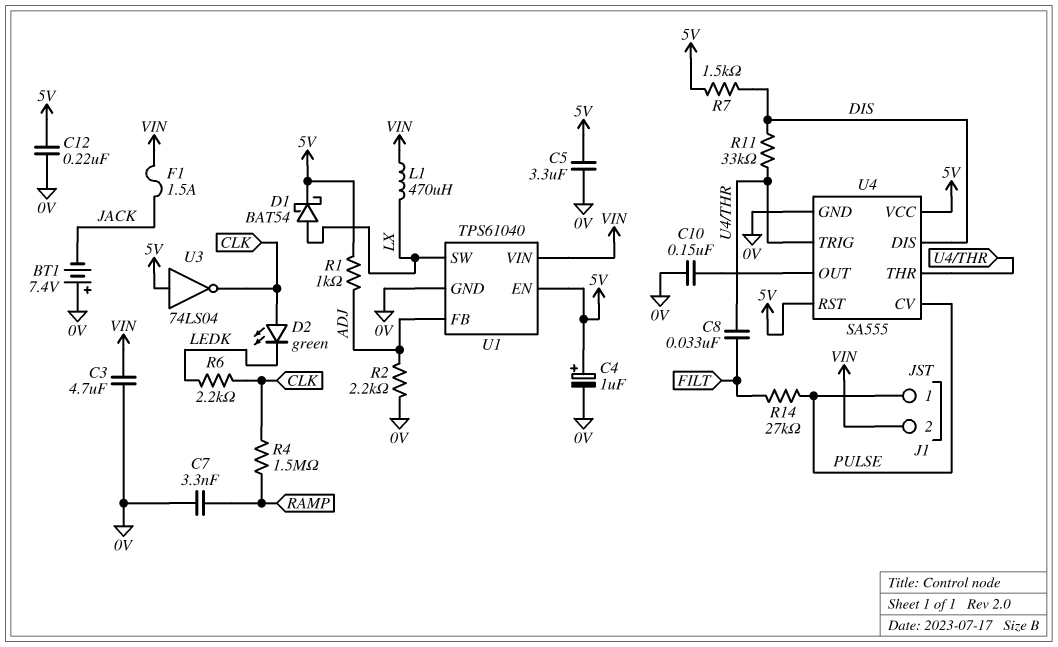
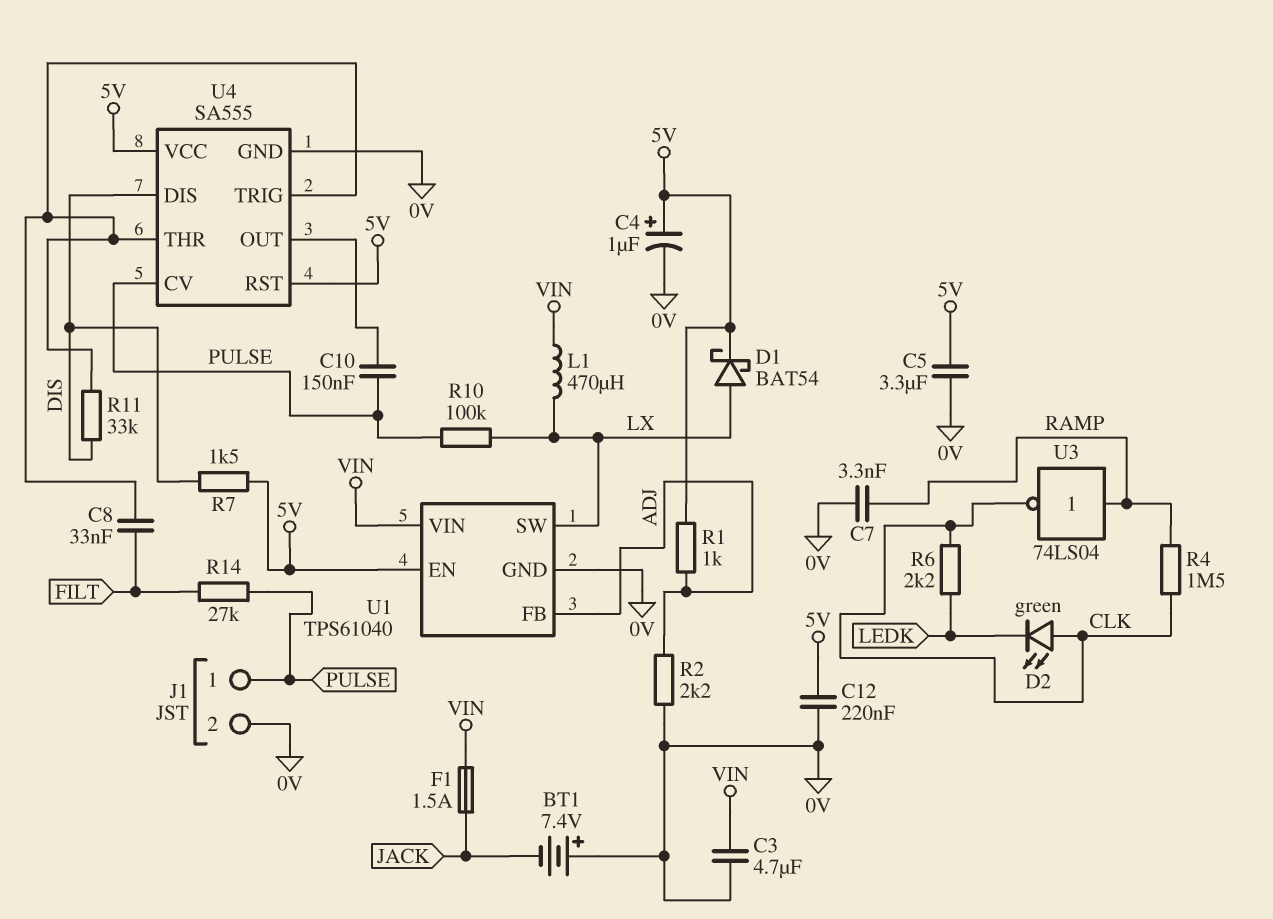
C10: 150nF (0V, U4/OUT) -> 150nF (PULSE, U4/OUT)
J1 pin 2: VIN -> 0V
R10: none -> 100k (LX, PULSE)
U3: NOT 74LS04 (in 5V, out CLK) -> NOT 74LS04 (in RAMP, out CLK)

